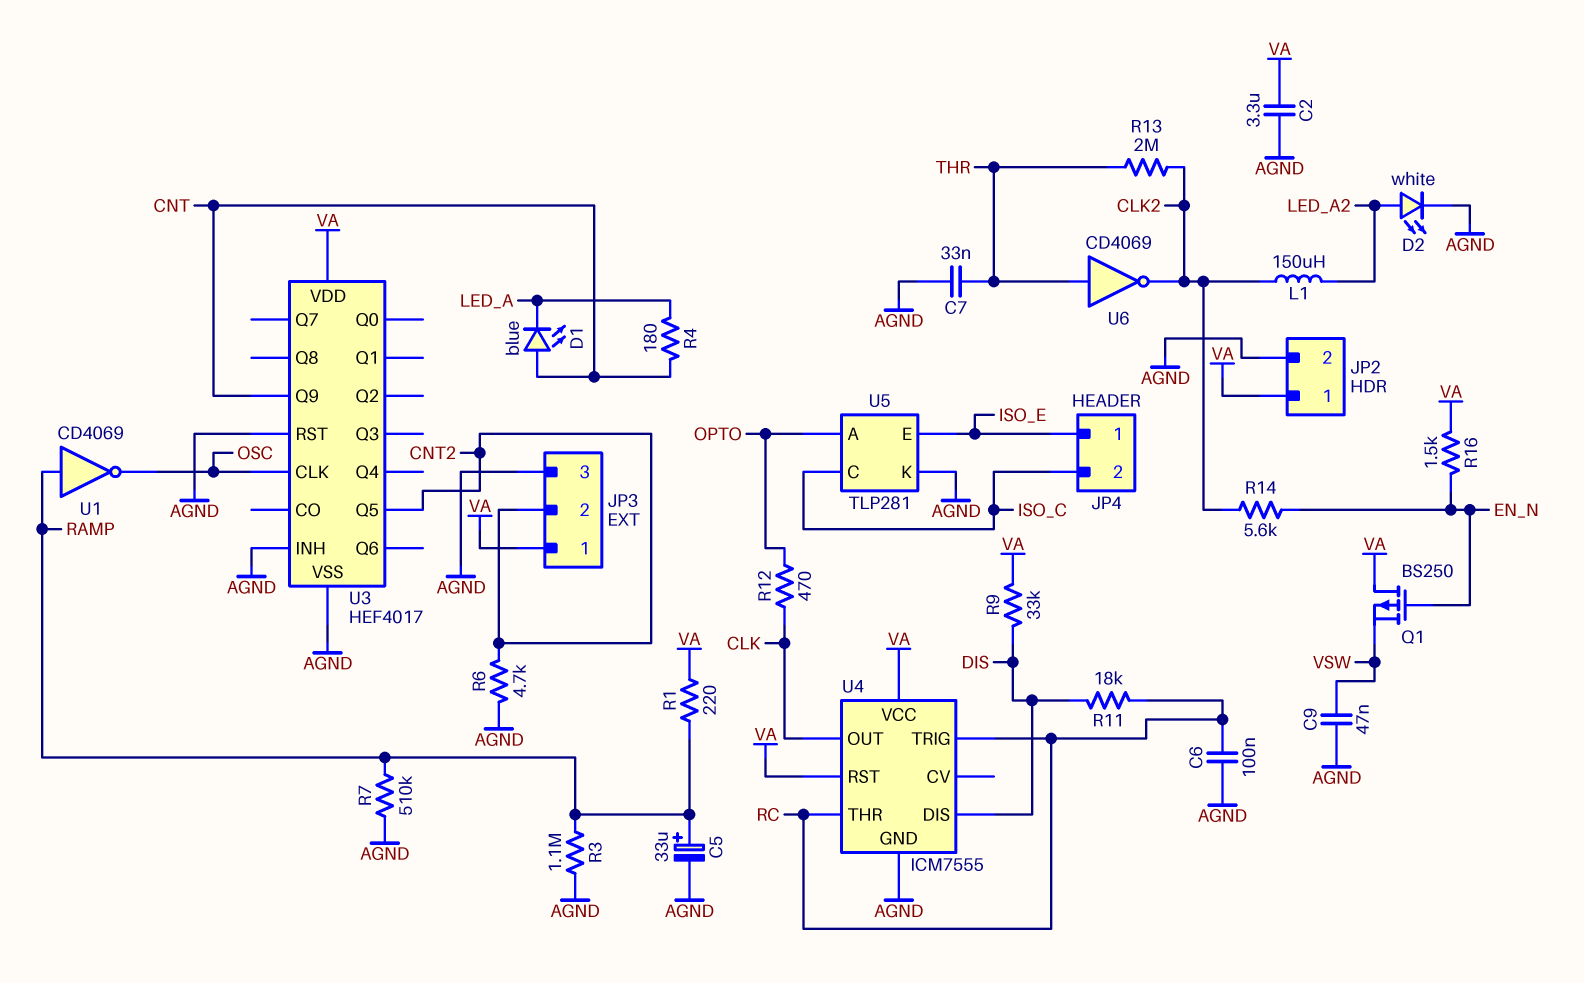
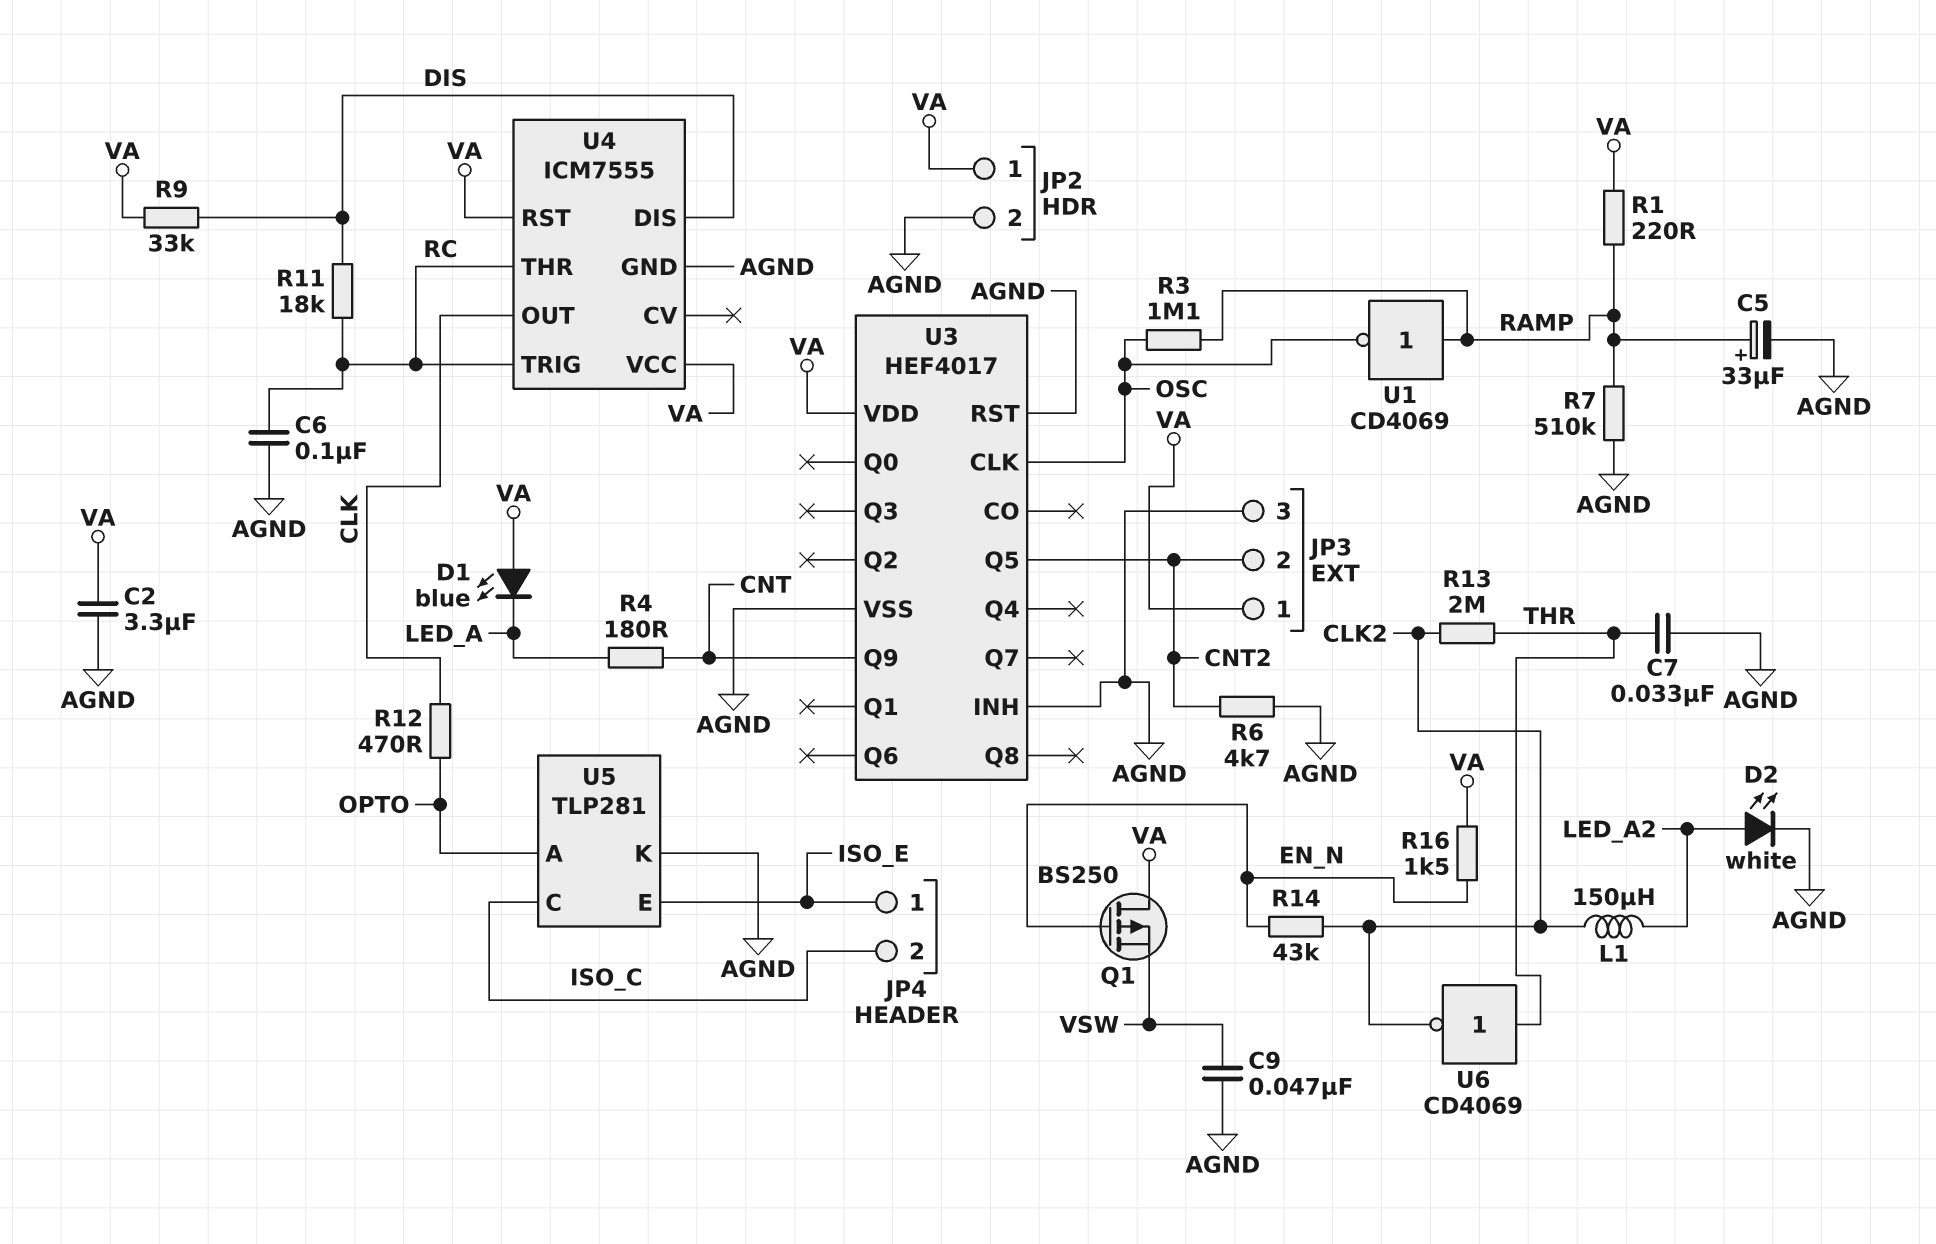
D1: LED blue (A CNT, K LED_A) -> LED blue (A VA, K LED_A)
R3: 1.1M (AGND, RAMP) -> 1.1M (OSC, RAMP)
R14: 5.6k (CLK2, EN_N) -> 43k (CLK2, EN_N)

